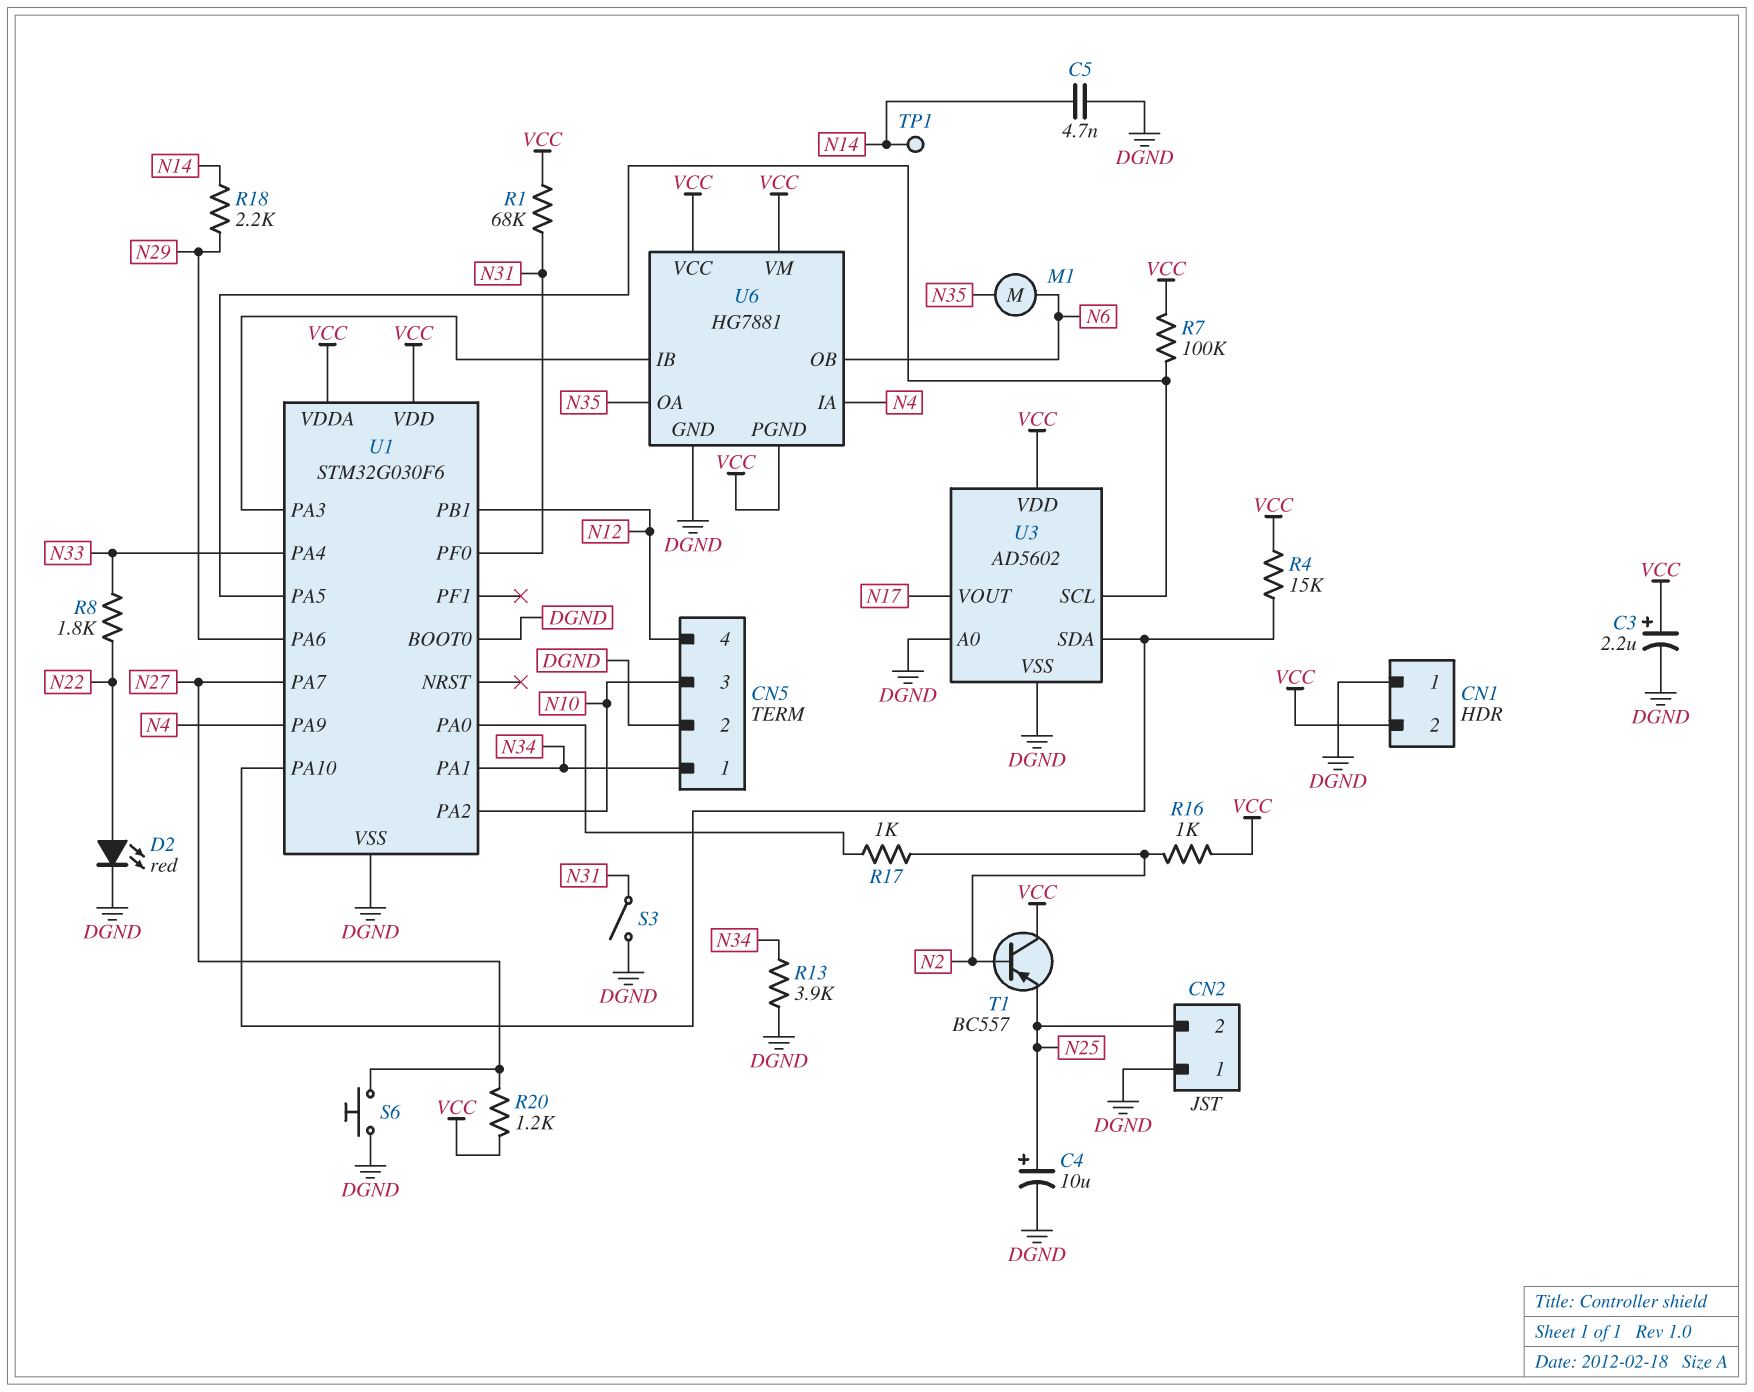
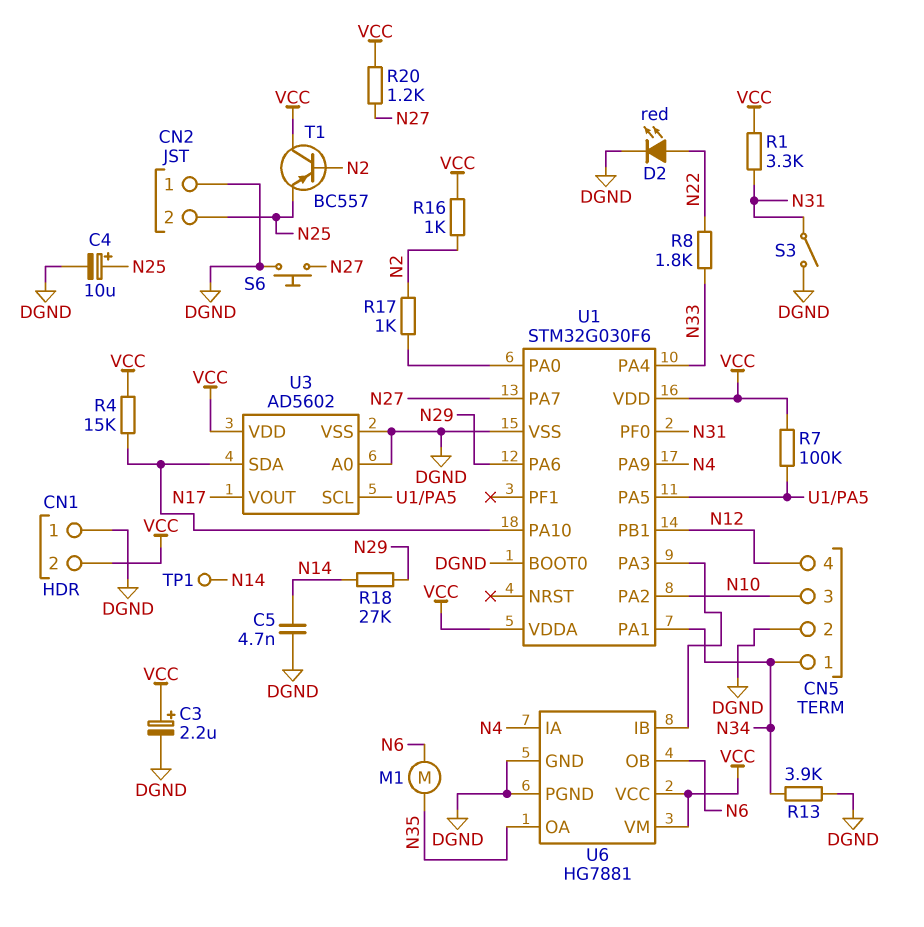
R1: 68k (N31, VCC) -> 3.3k (N31, VCC)
R18: 2.2k (N14, N29) -> 27k (N14, N29)
U6 pin PGND: VCC -> DGND

